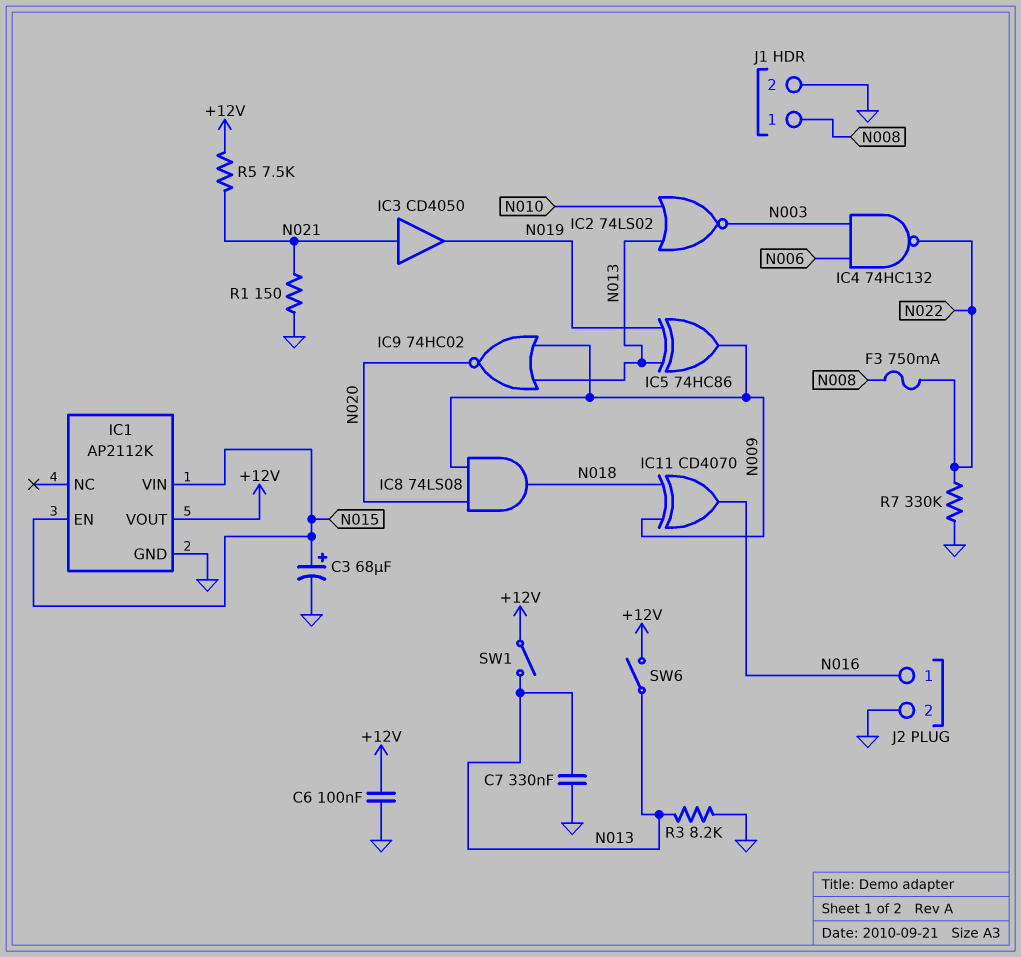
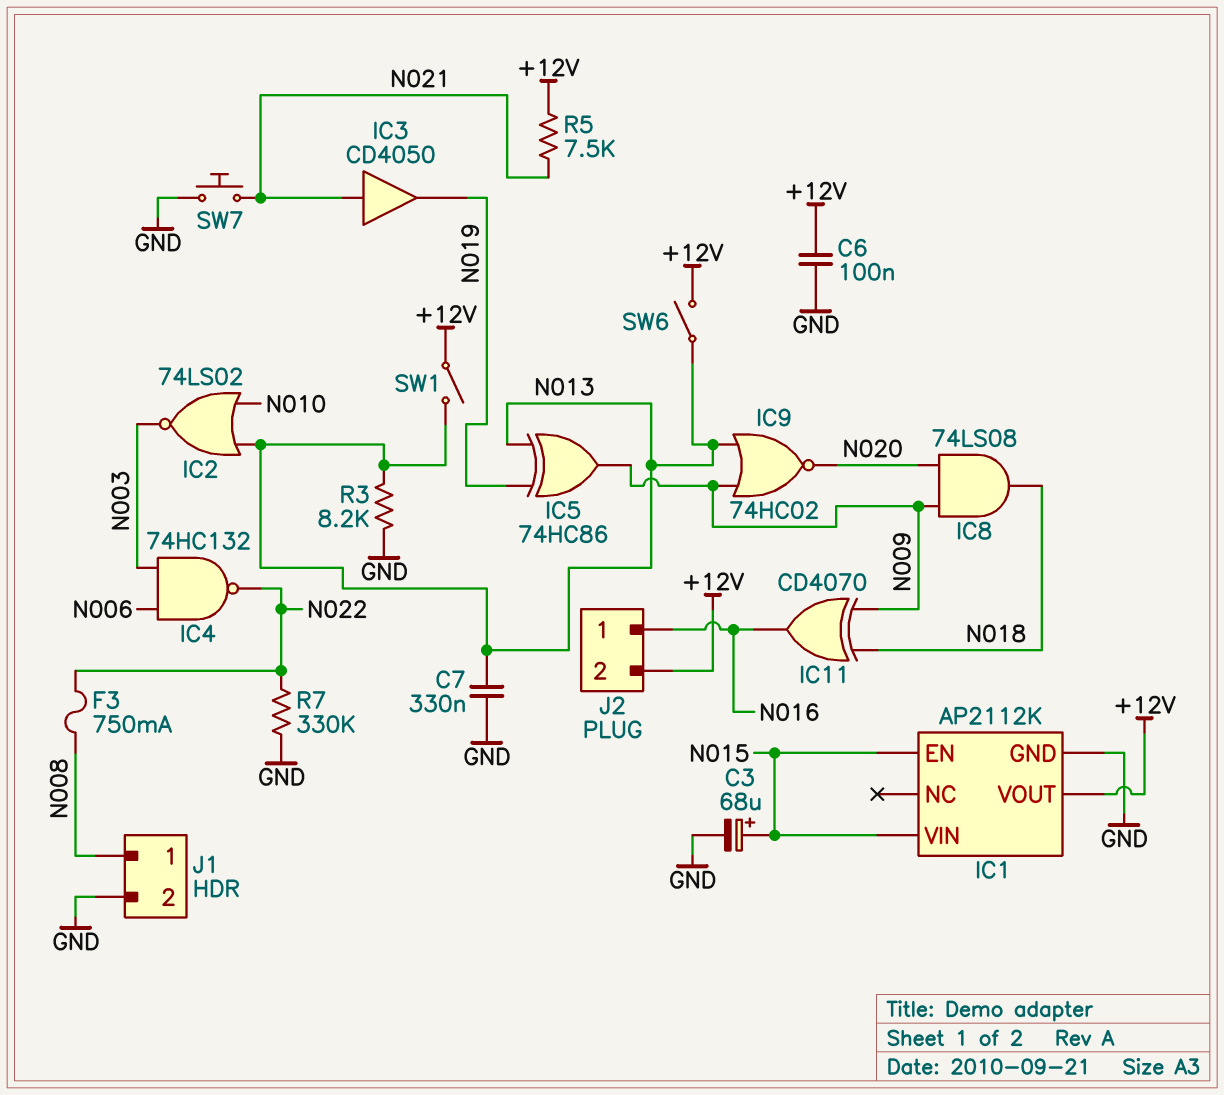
J2 pin 2: GND -> +12V
R1: 150 (GND, N021) -> none
SW7: none -> button (GND, N021)

